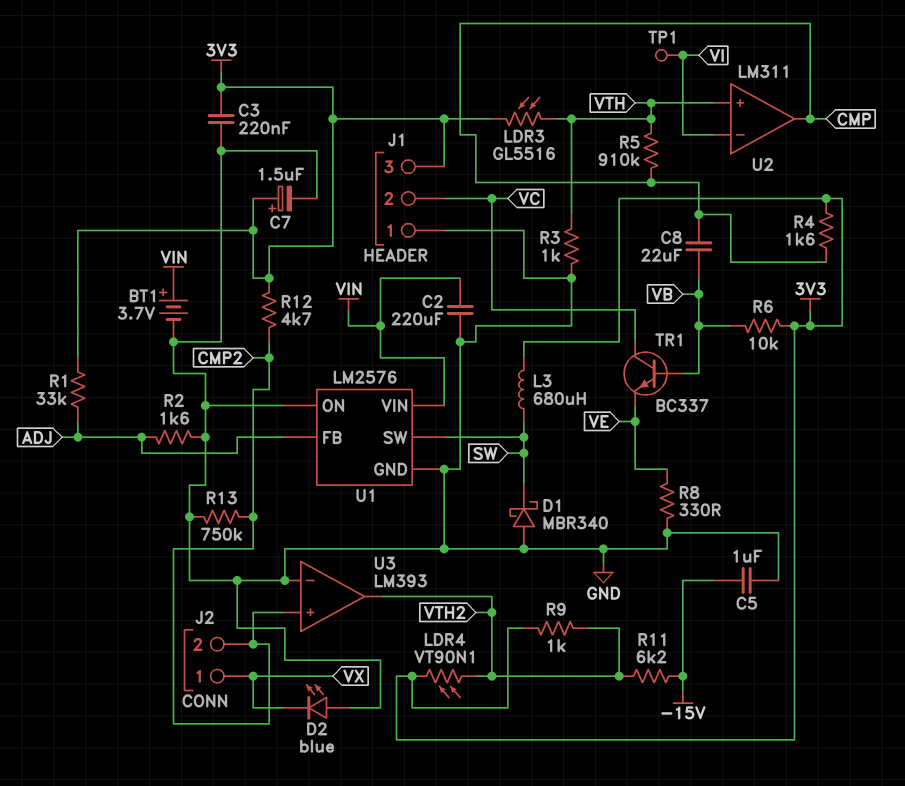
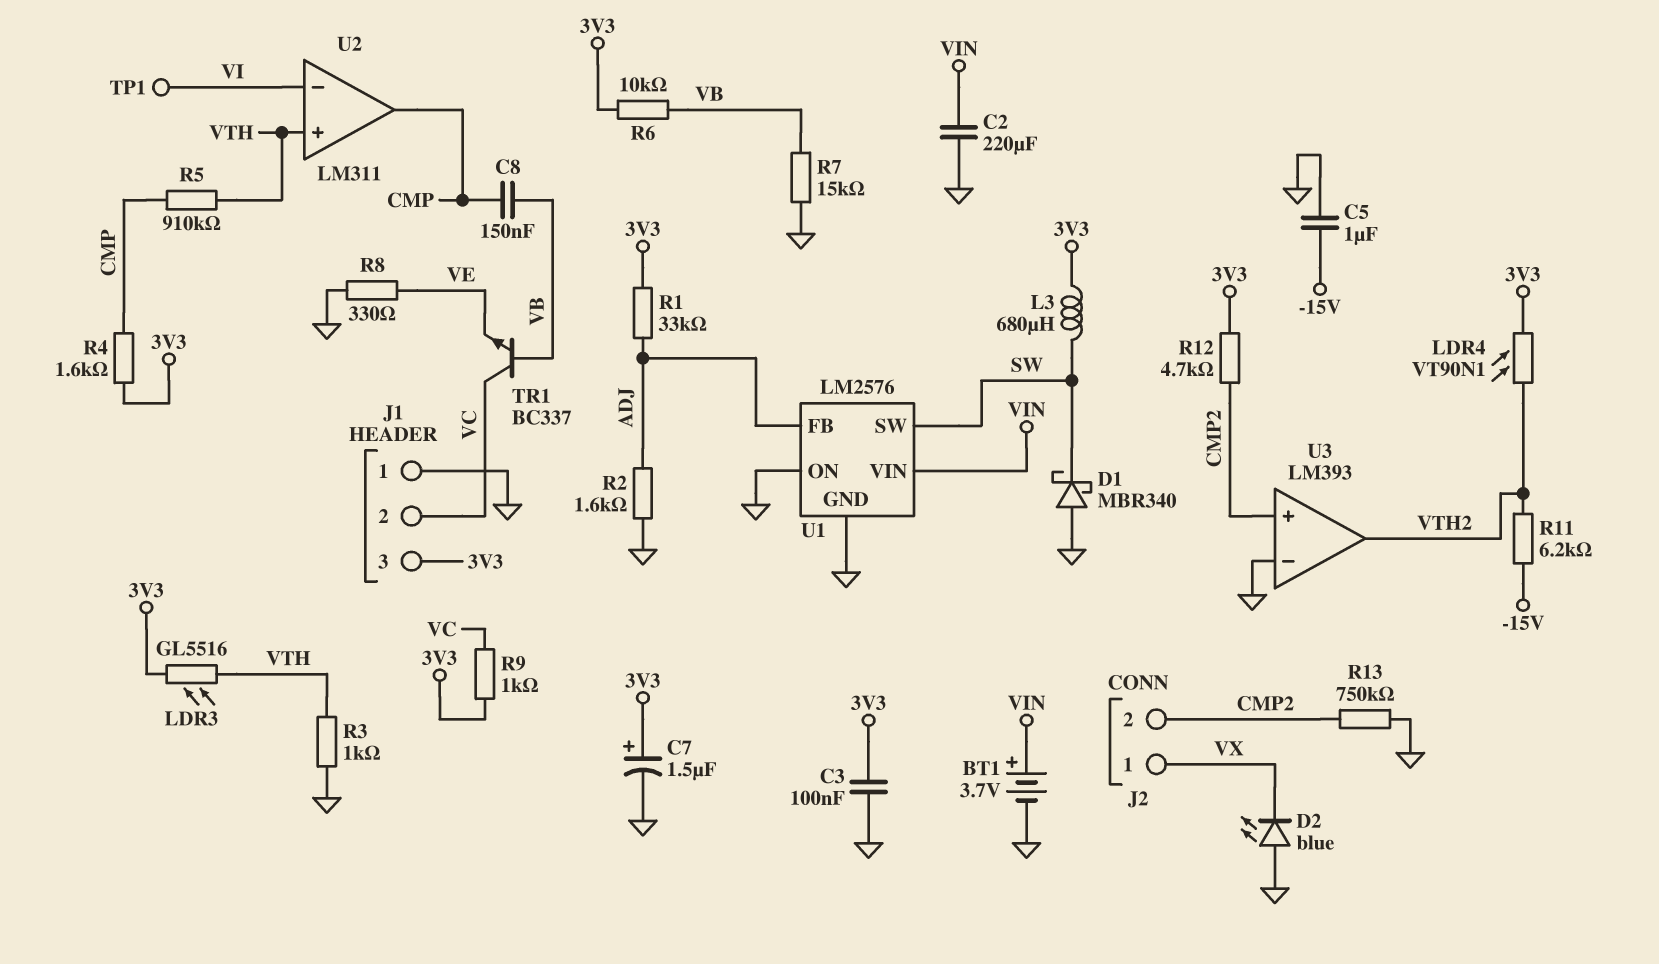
C3: 220nF (3V3, GND) -> 100nF (3V3, GND)
C8: 22uF (CMP, VB) -> 150nF (CMP, VB)
R7: none -> 15k (GND, VB)
R9: 1k (3V3, VTH2) -> 1k (3V3, VC)

